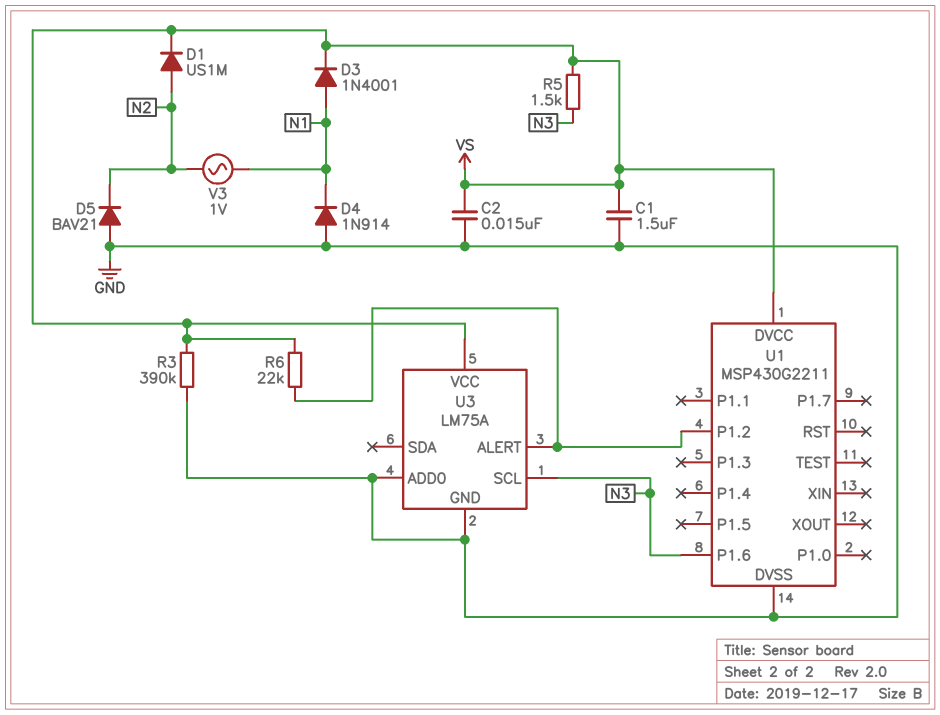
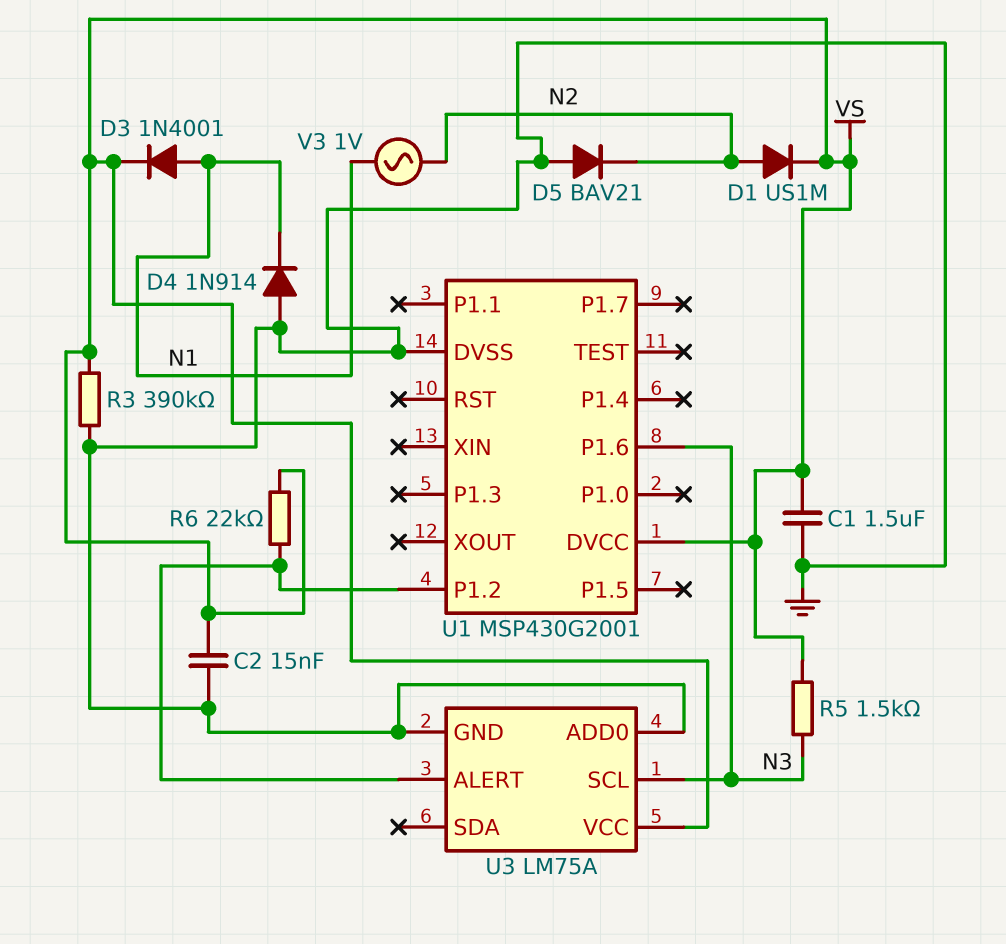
U1: MSP430G2211 -> MSP430G2001

